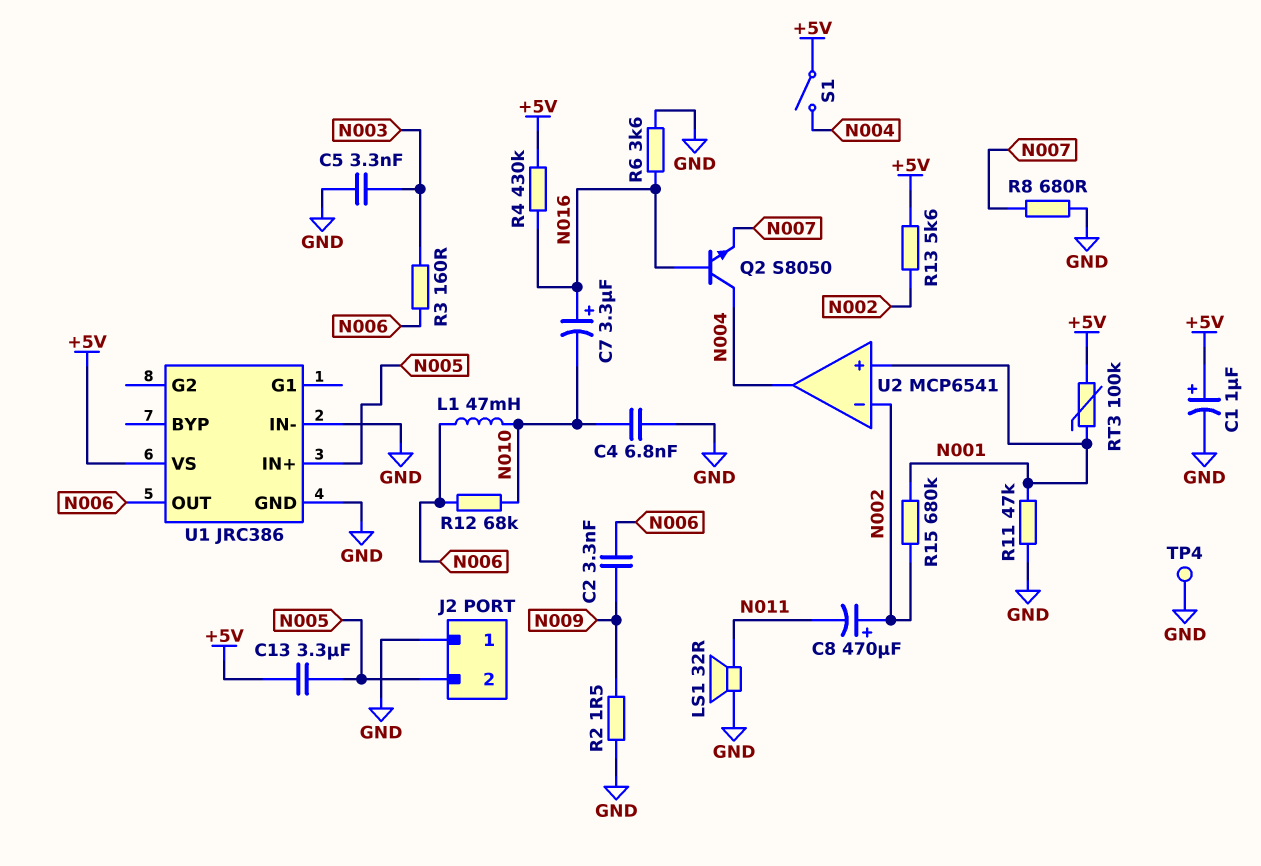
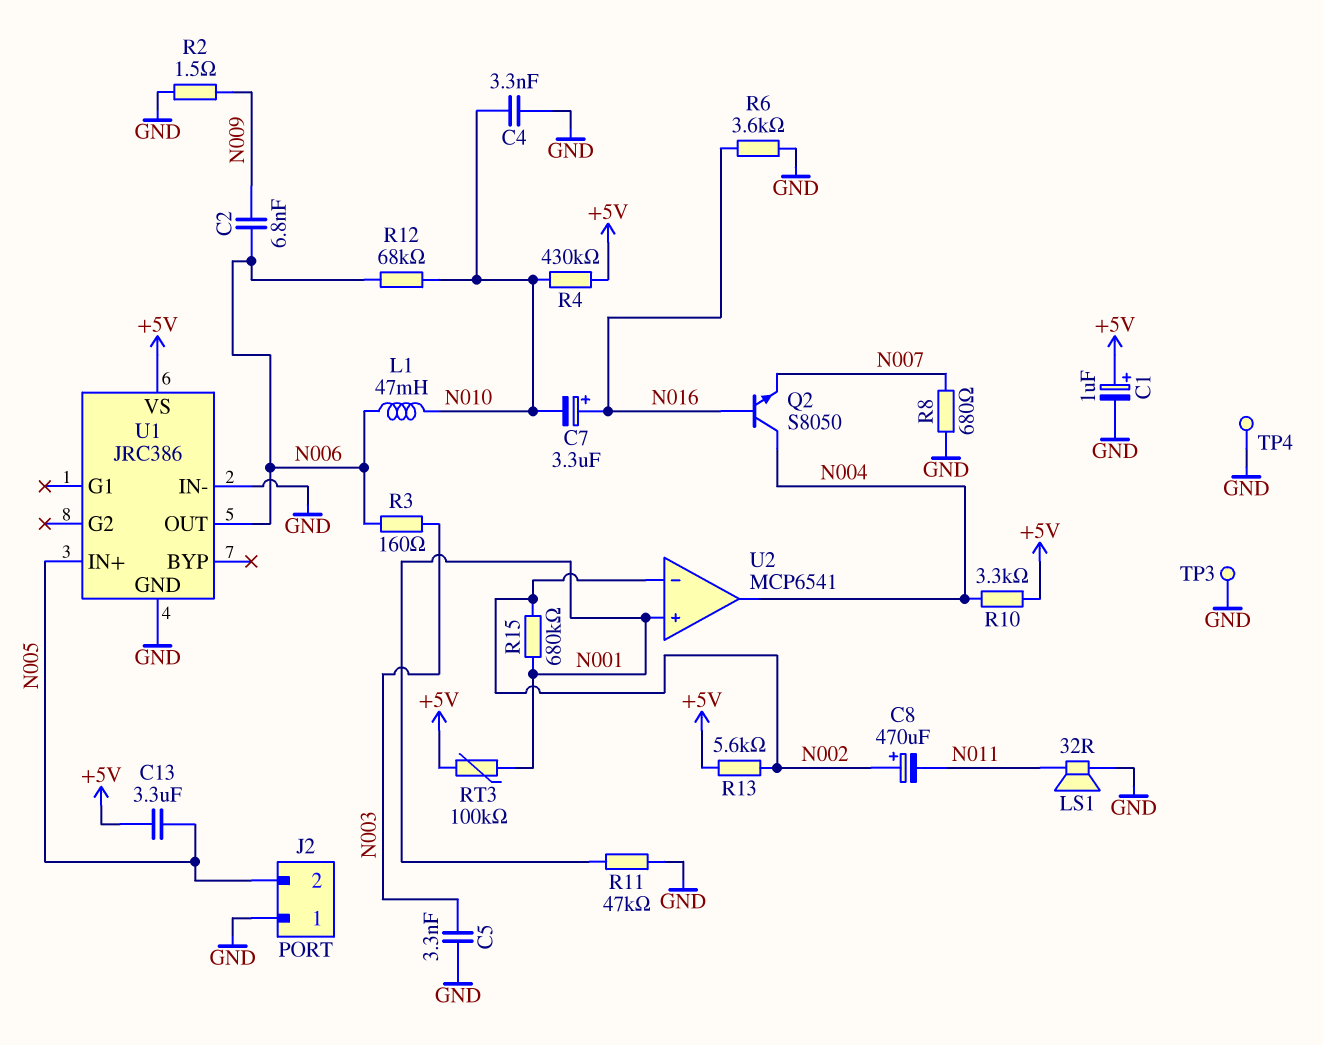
C2: 3.3nF (N006, N009) -> 6.8nF (N006, N009)
C4: 6.8nF (GND, N010) -> 3.3nF (GND, N010)
R4: 430k (+5V, N016) -> 430k (+5V, N010)
R10: none -> 3.3k (+5V, N004)
S1: switch (+5V, N004) -> none
TP3: none -> test point (GND)

